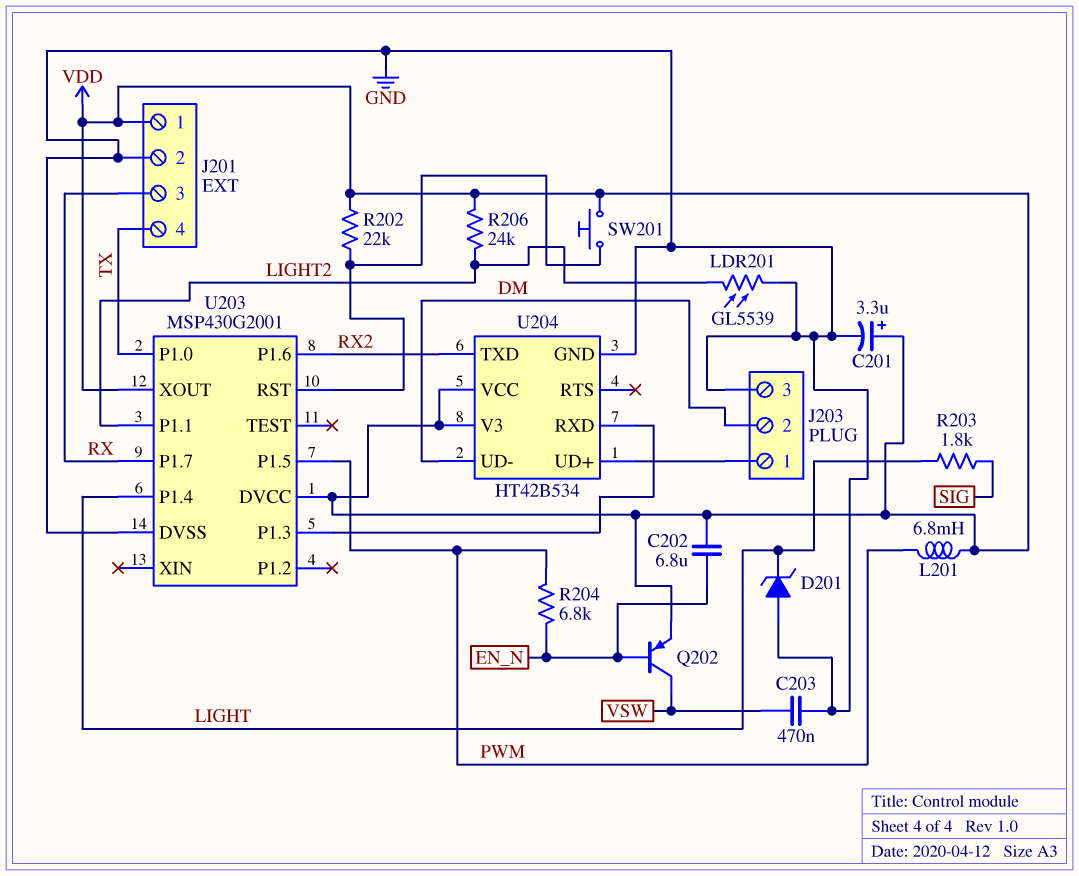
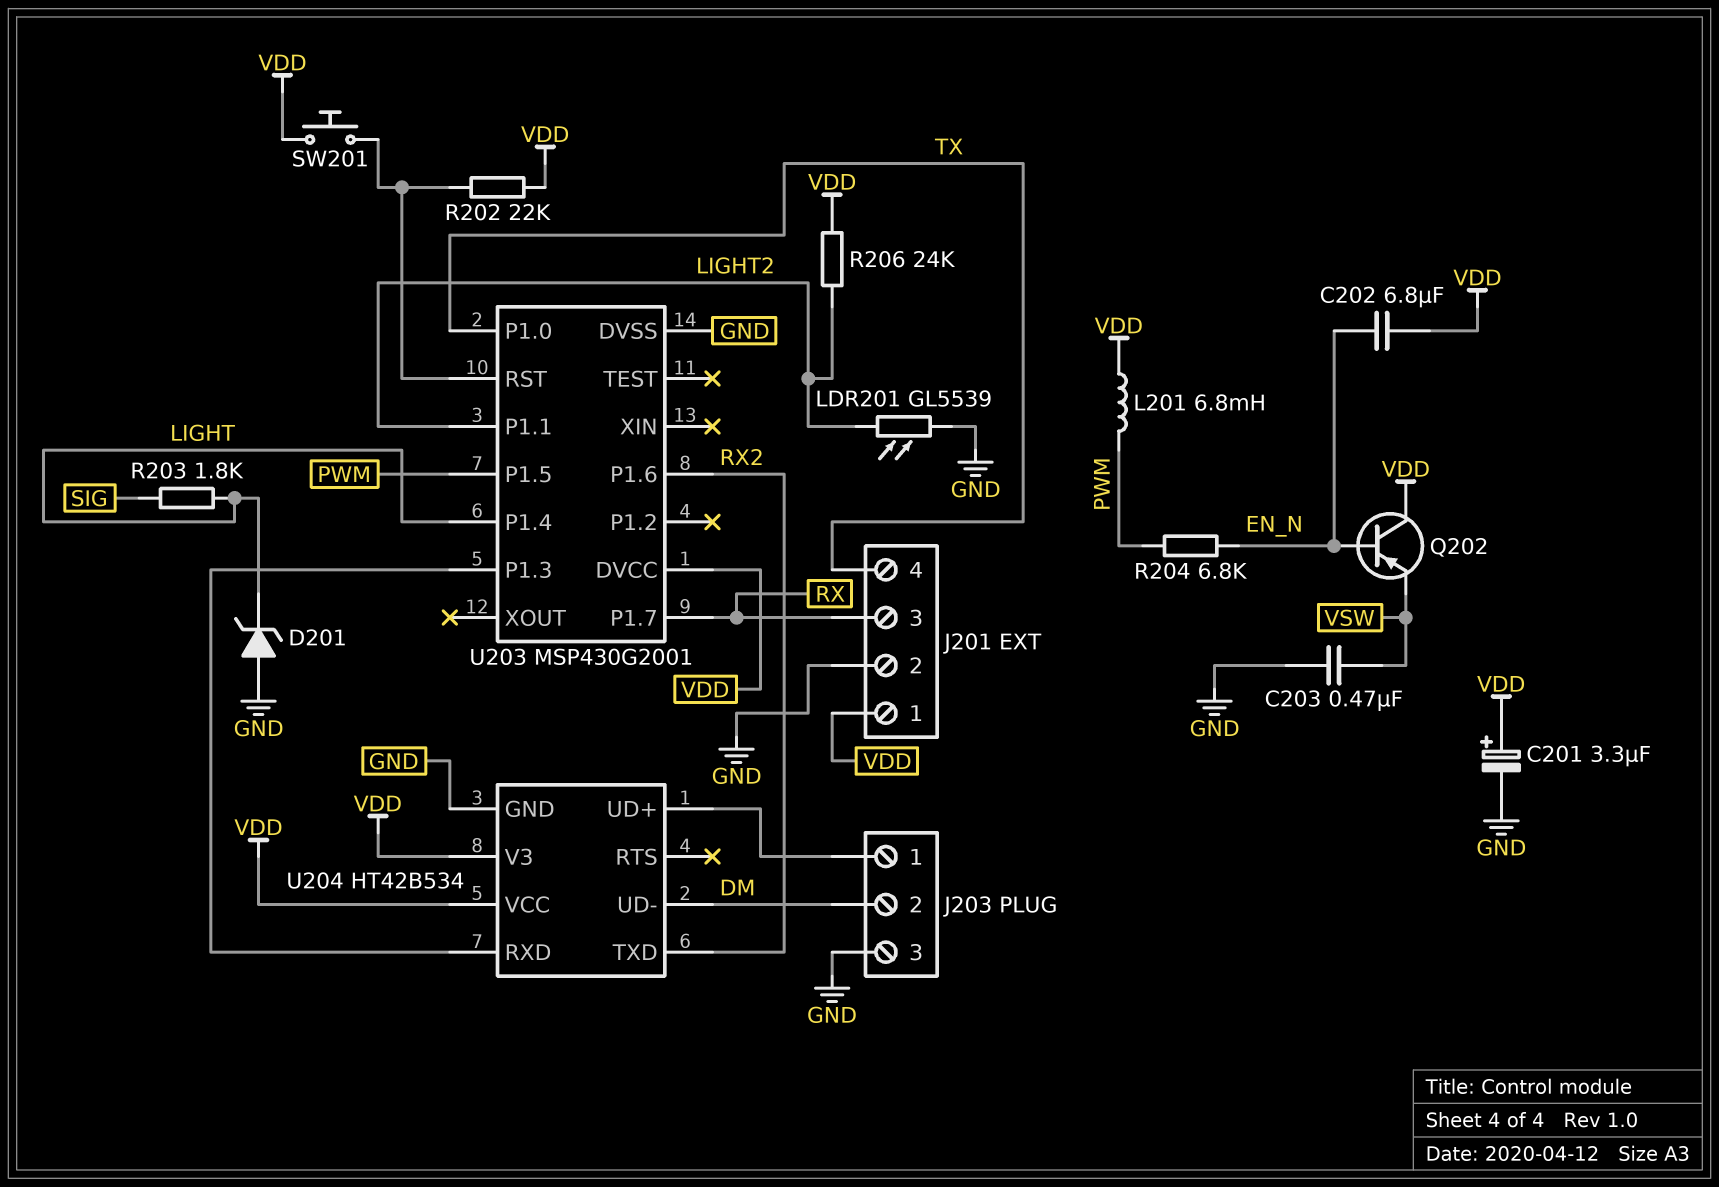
Q202: PNP (B EN_N, C VSW, E VDD) -> PNP (B EN_N, C VDD, E VSW)
U203 pin XOUT: VDD -> none

